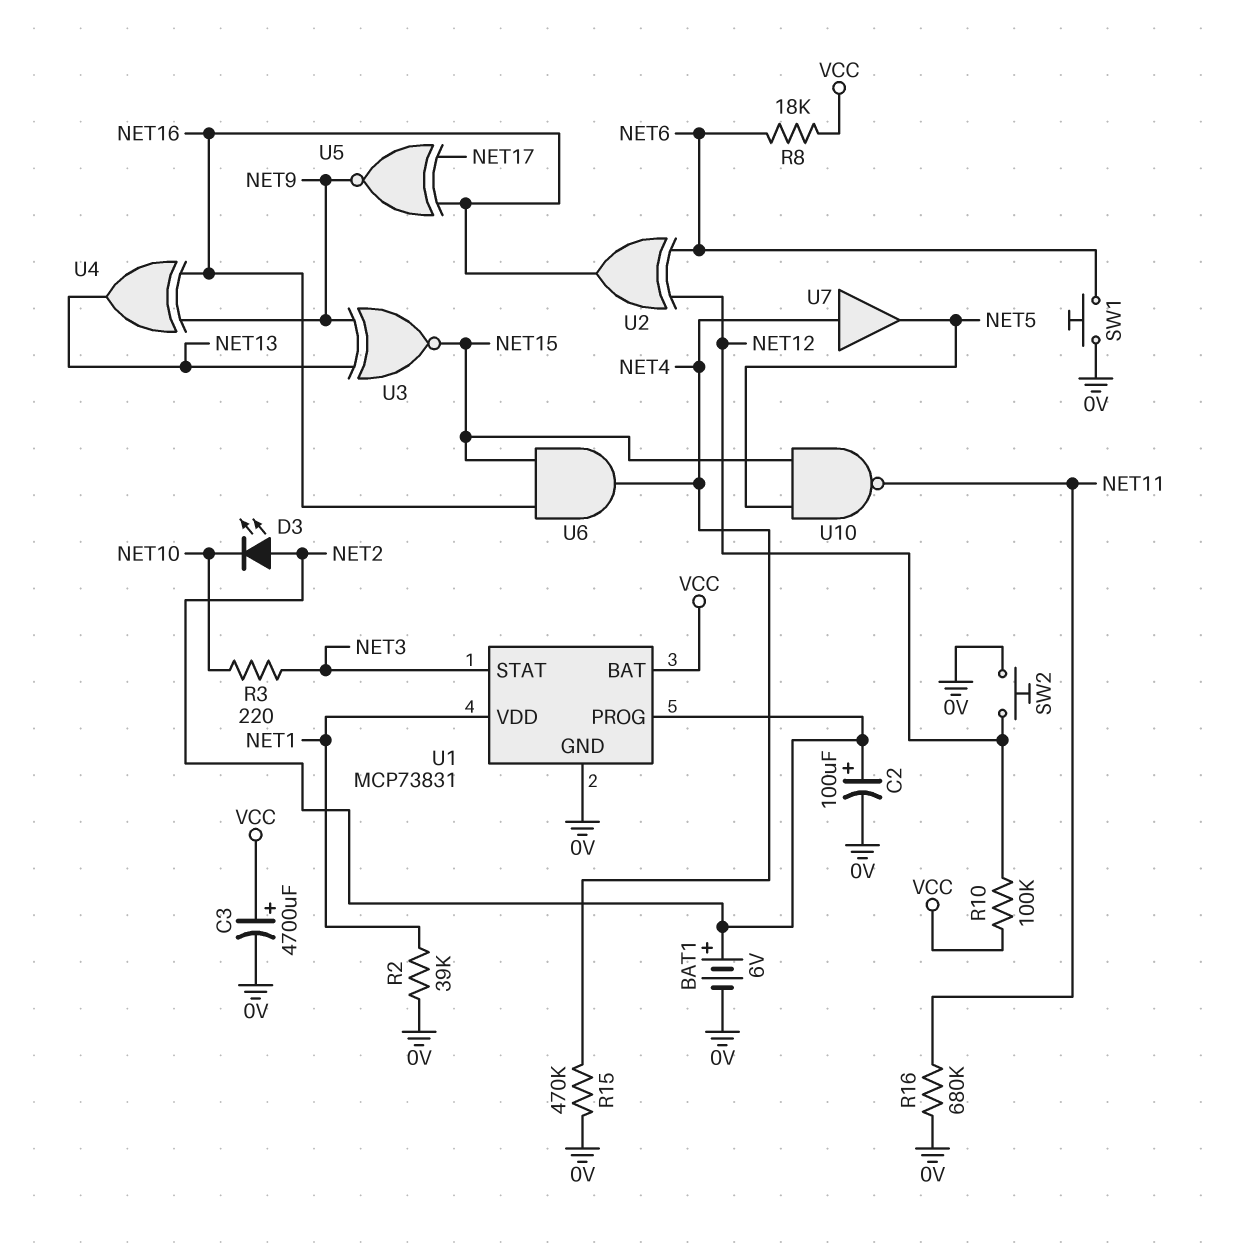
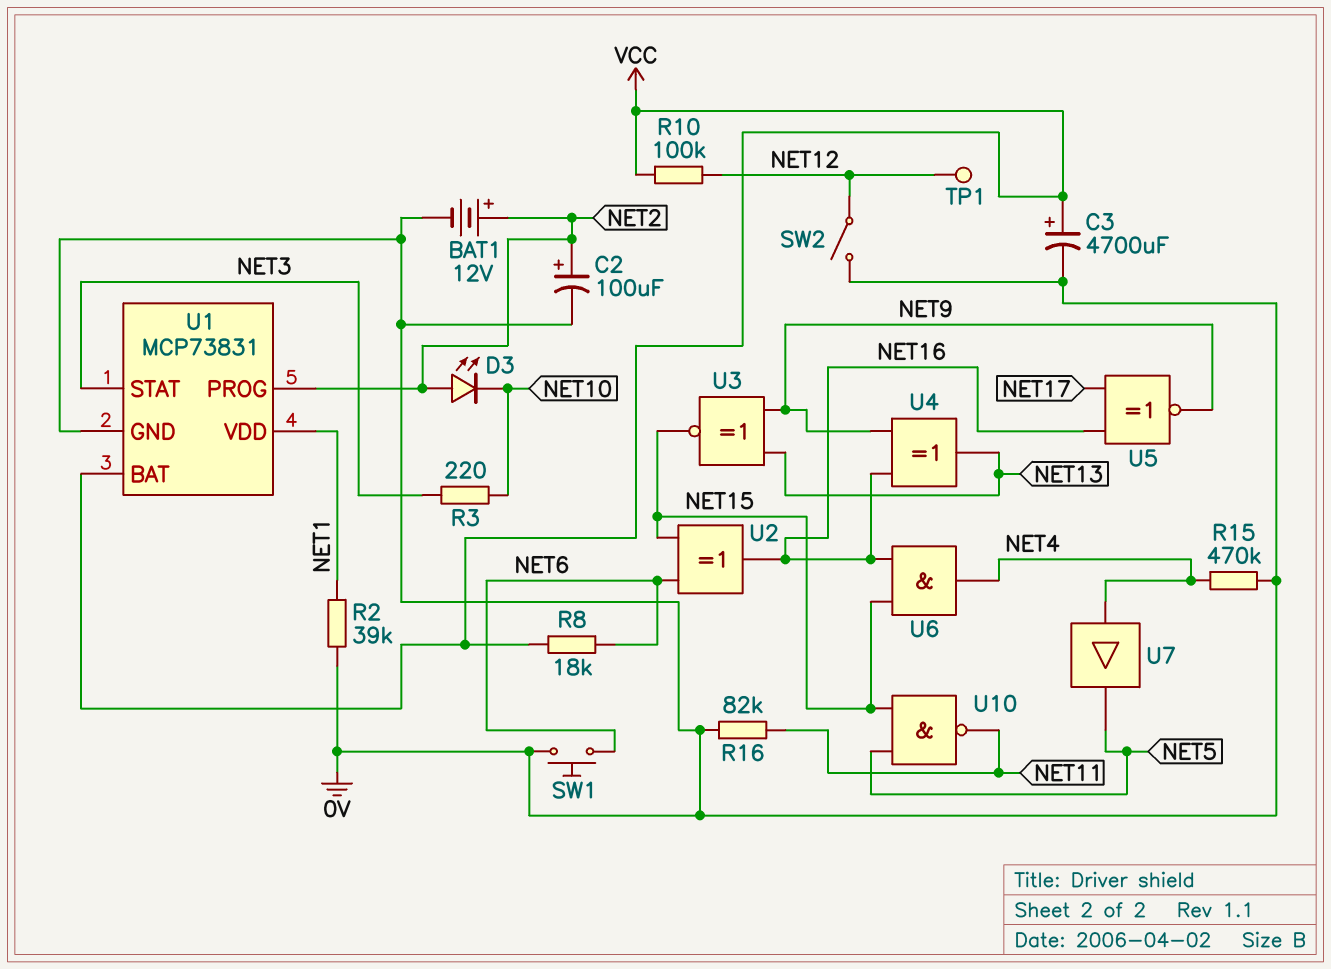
BAT1: 6V (plus NET2, minus 0V) -> 12V (plus NET2, minus 0V)
R16: 680k (0V, NET11) -> 82k (0V, NET11)
SW2: button (0V, NET12) -> switch (0V, NET12)
TP1: none -> test point (NET12)
U2: XOR (in NET6, in NET12, out NET16) -> XOR (in NET6, in NET15, out NET16)

